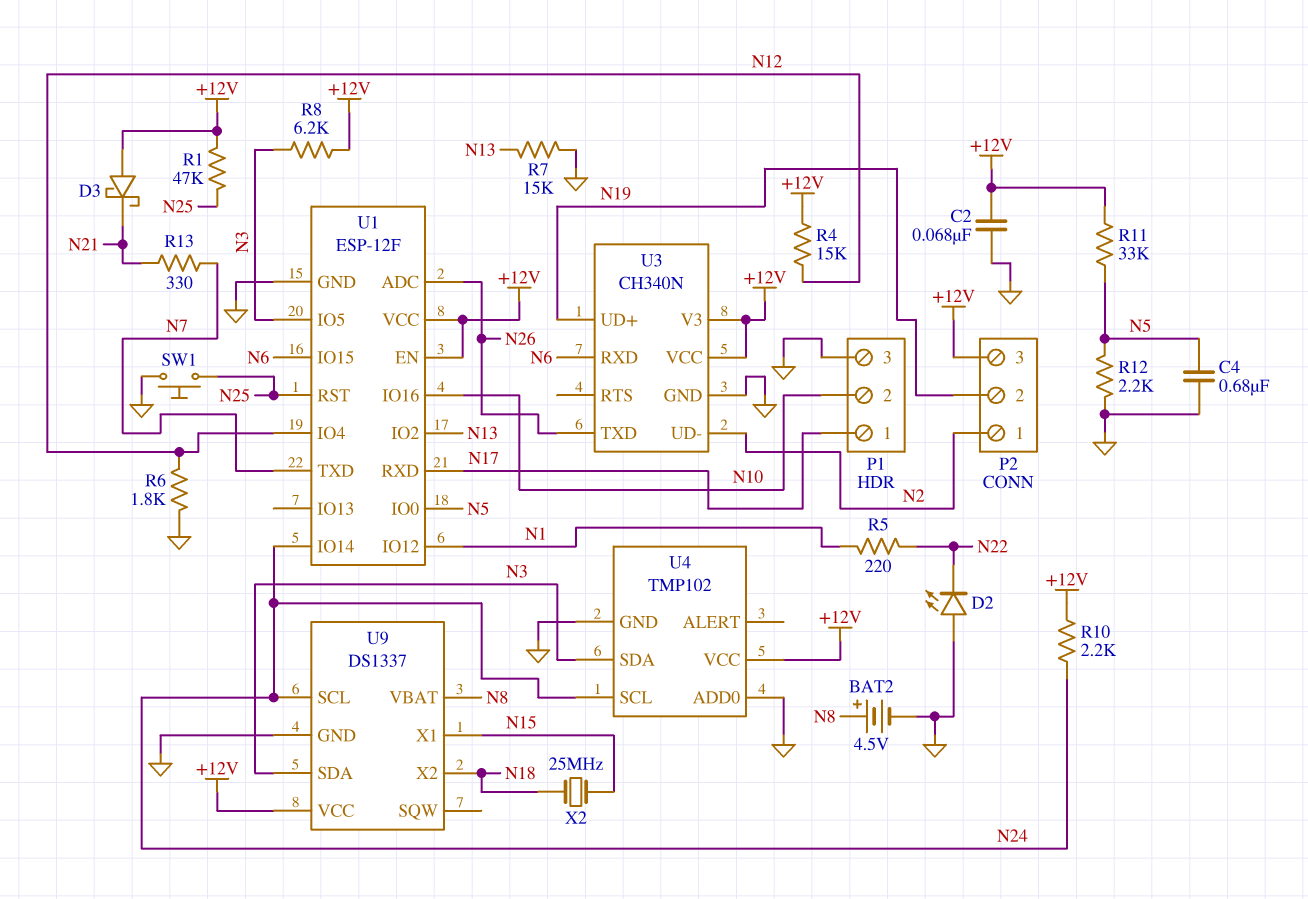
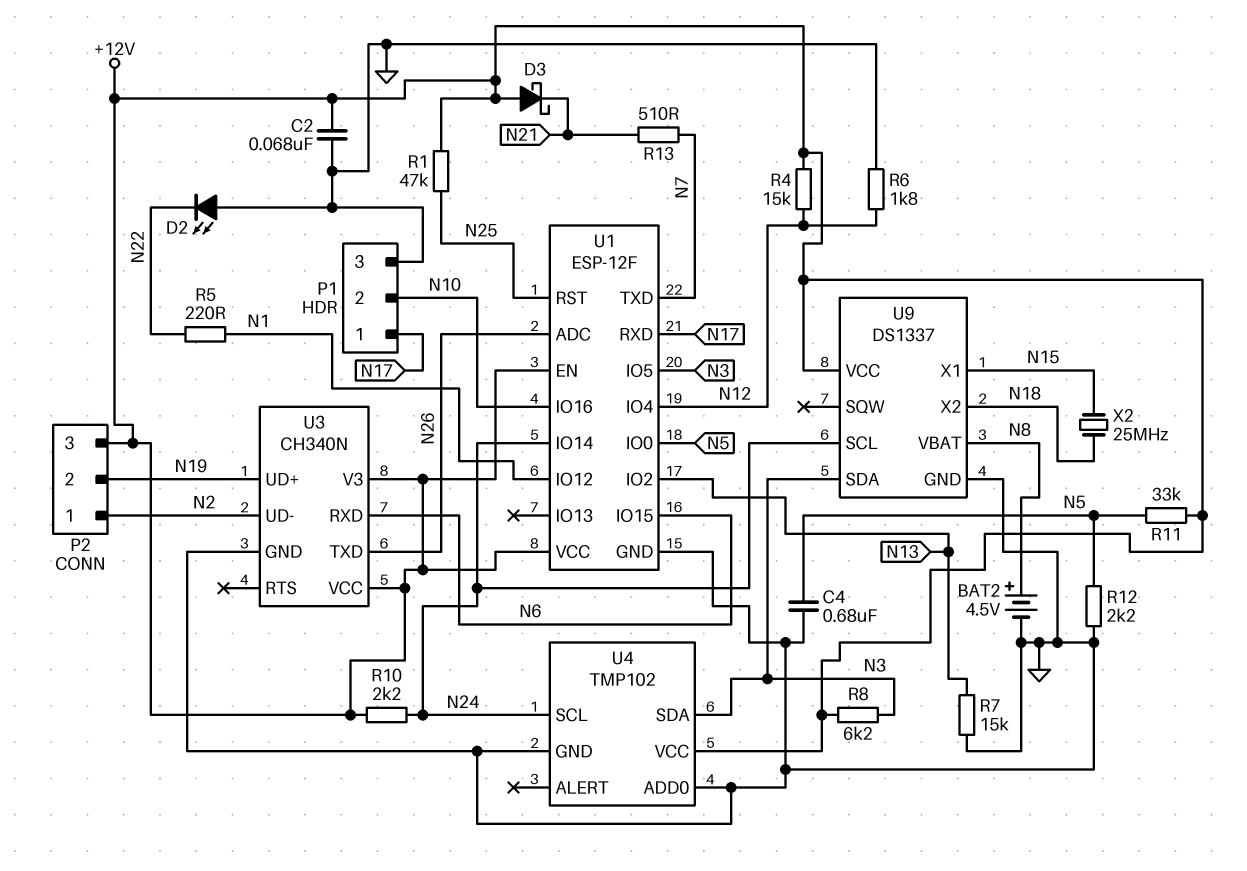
R13: 330 (N7, N21) -> 510 (N7, N21)
SW1: button (GND, N25) -> none

